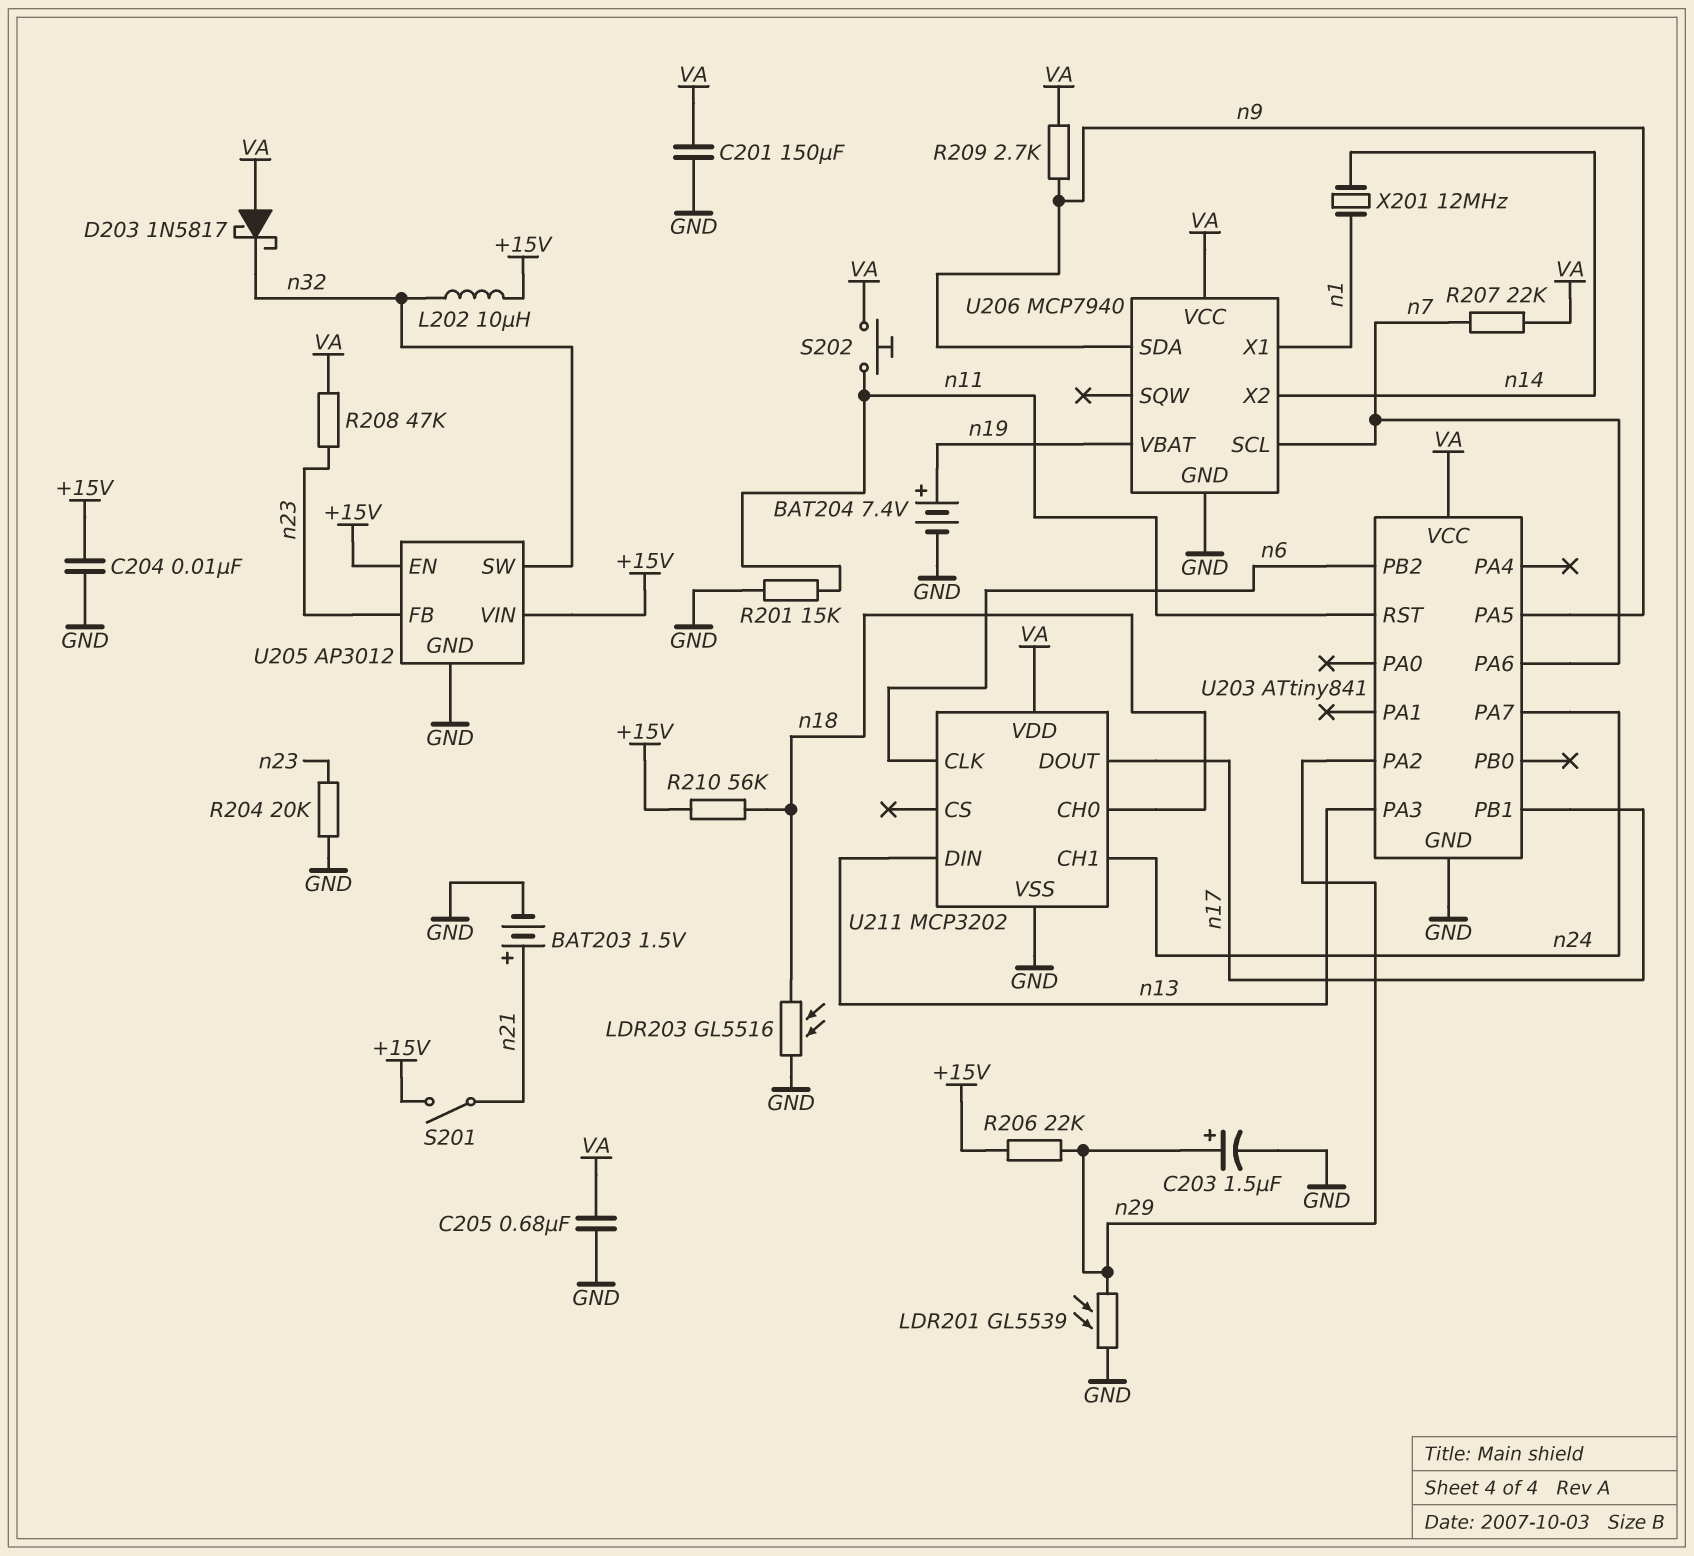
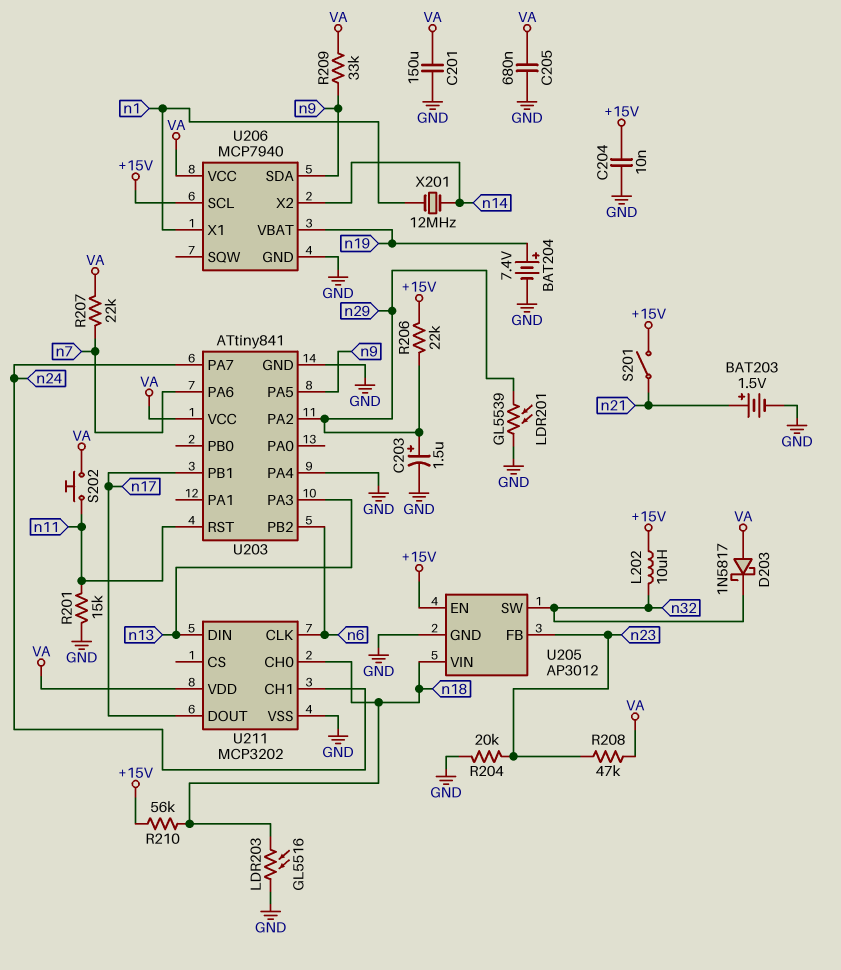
R209: 2.7k (VA, n9) -> 33k (VA, n9)
U203 pin PA4: none -> GND
U205 pin VIN: +15V -> n18
U206 pin SCL: n7 -> +15V

